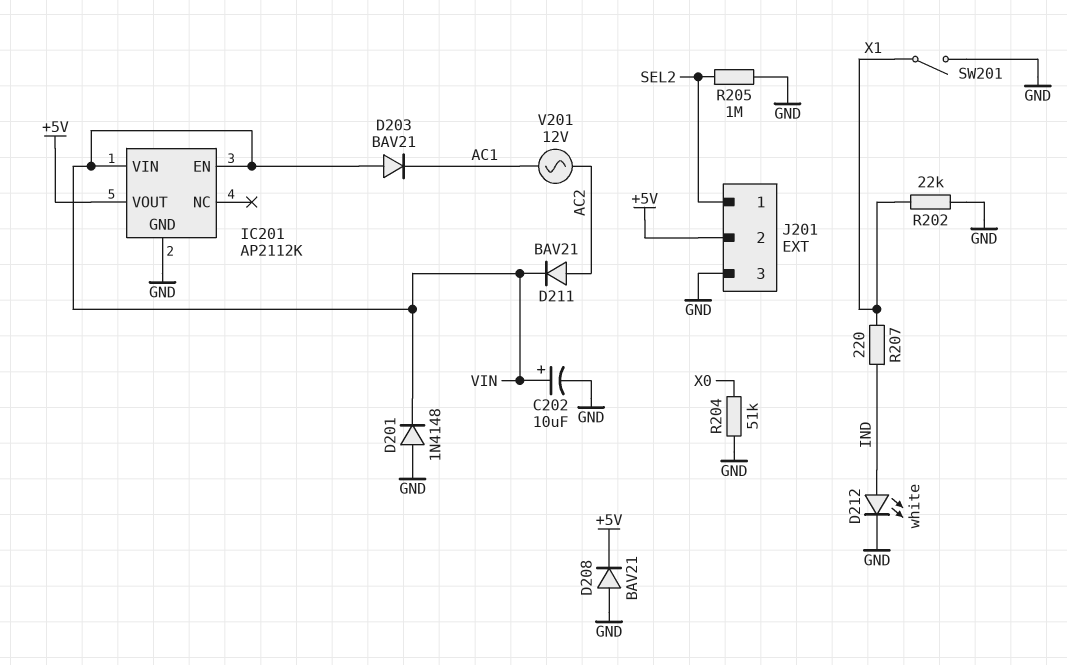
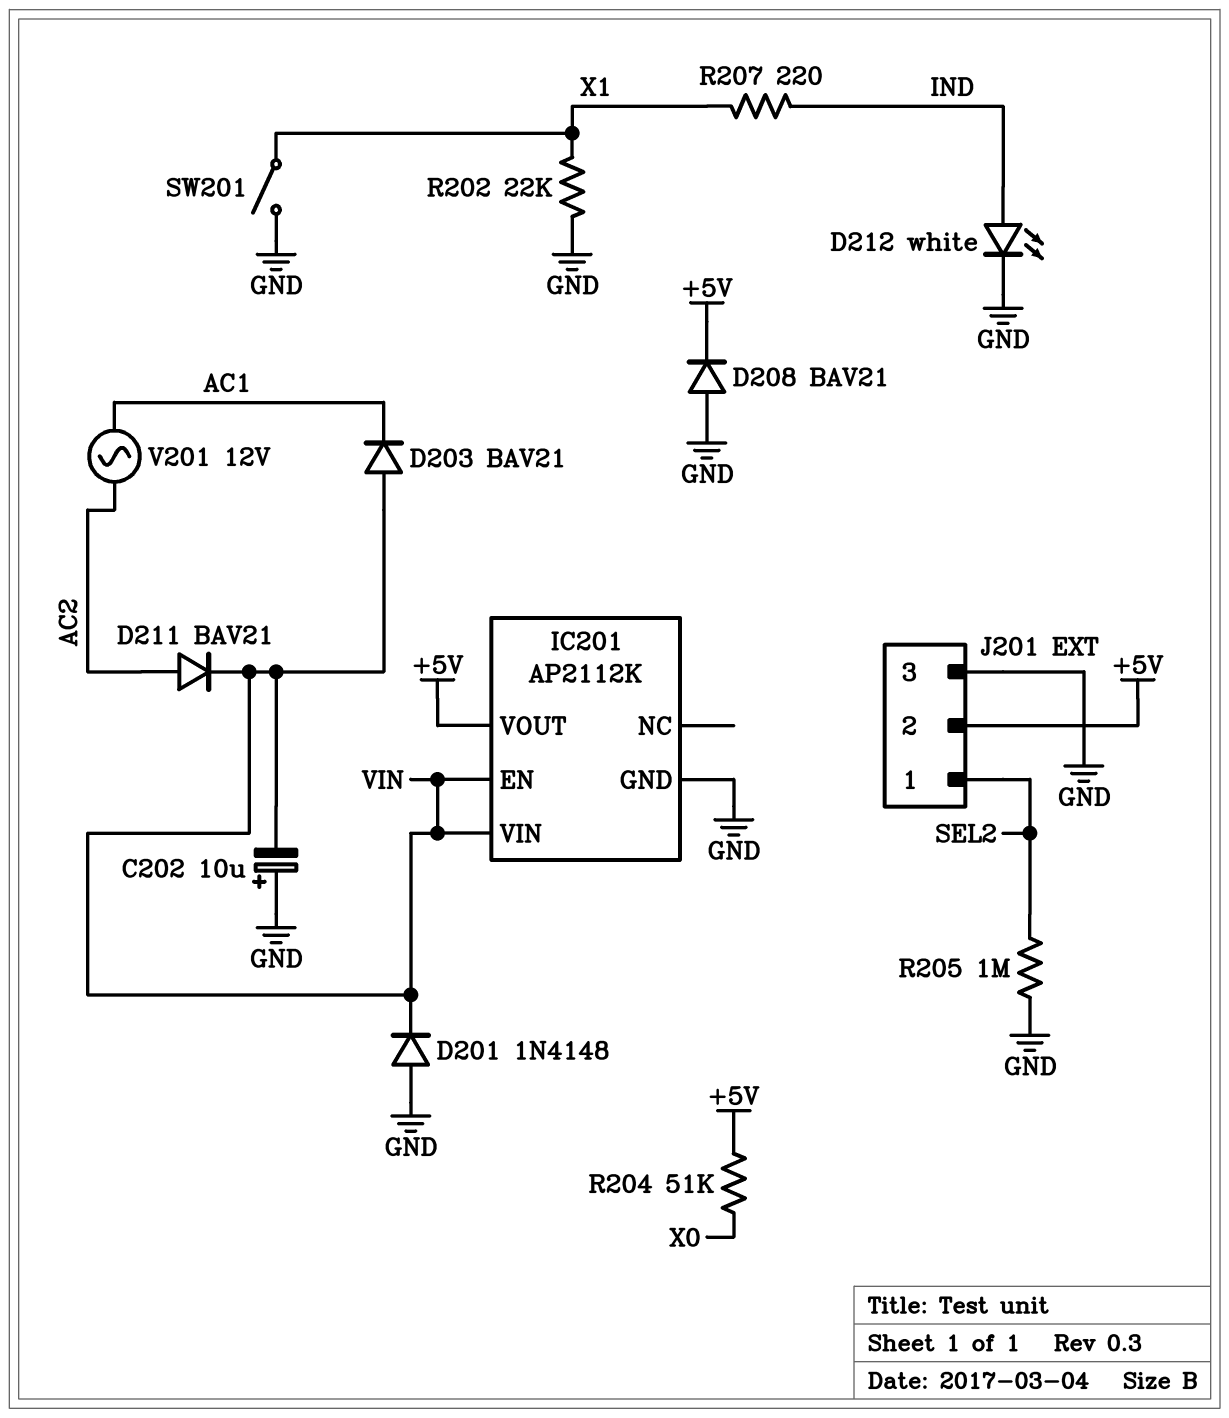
C202: 10uF (plus VIN, minus GND) -> 10uF (plus GND, minus VIN)
R204: 51k (GND, X0) -> 51k (+5V, X0)

